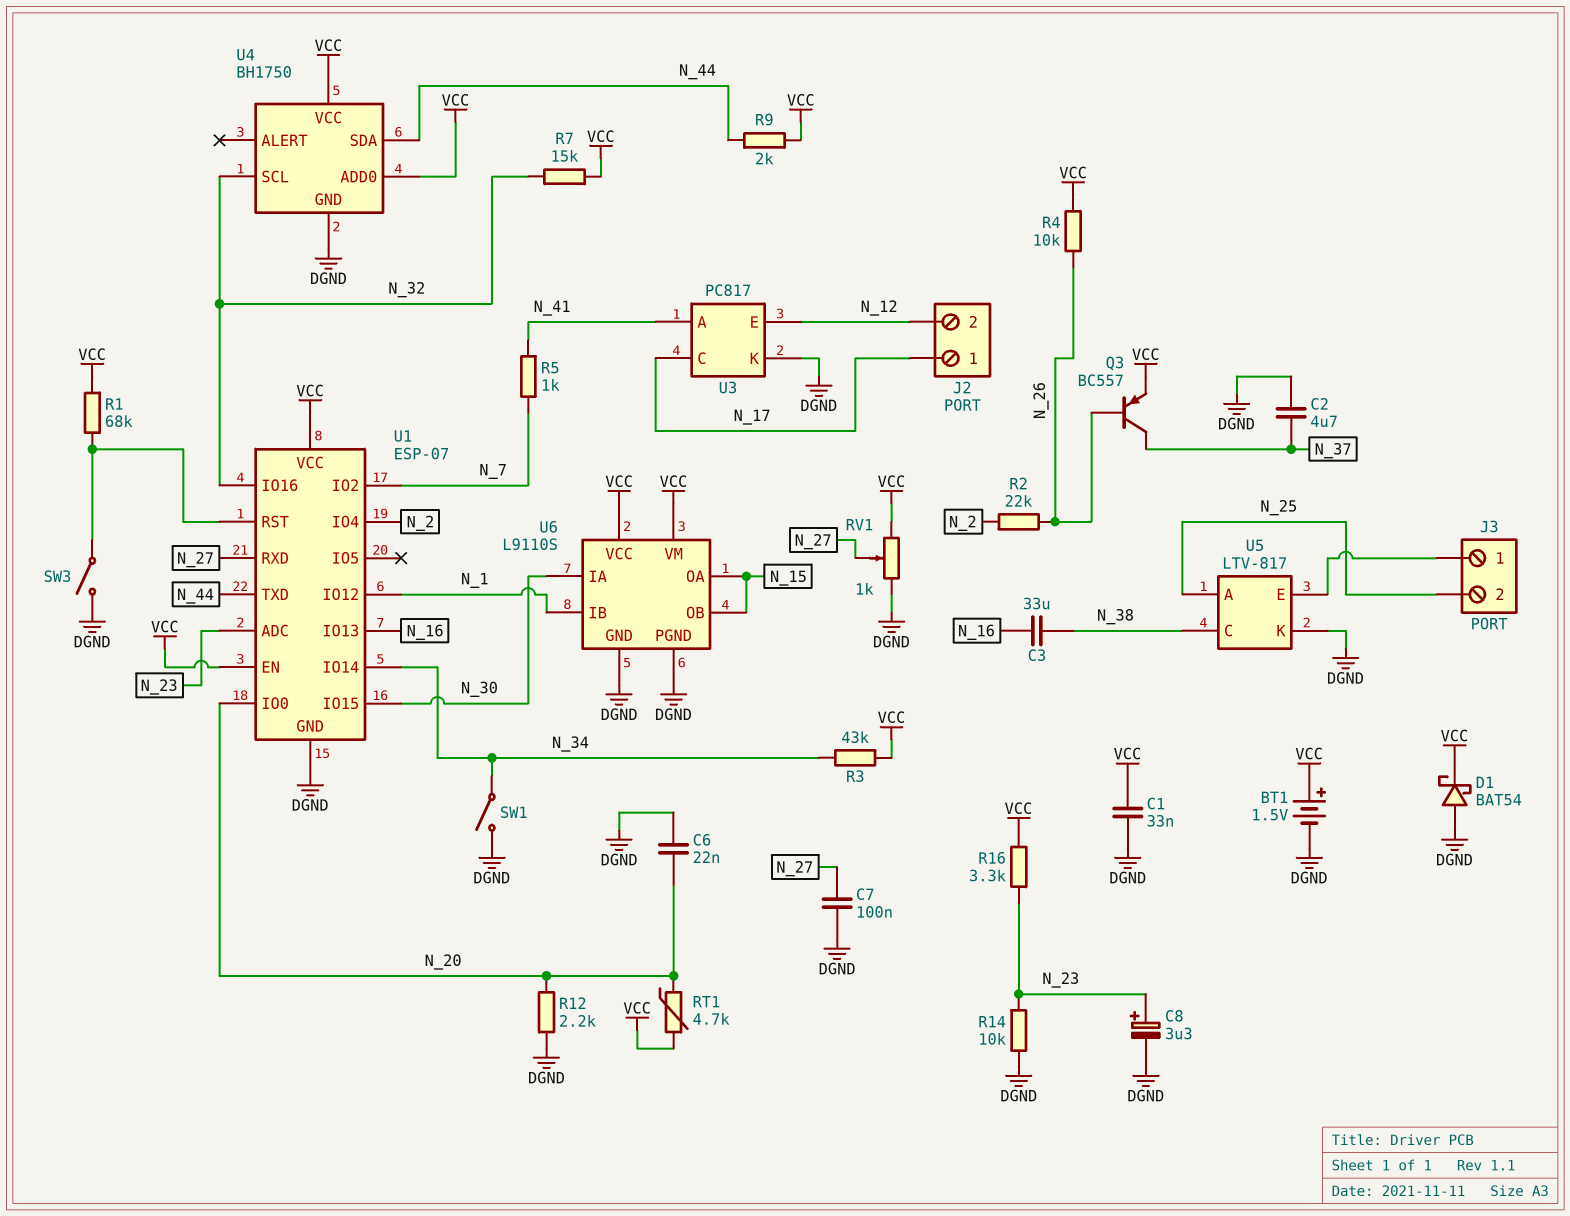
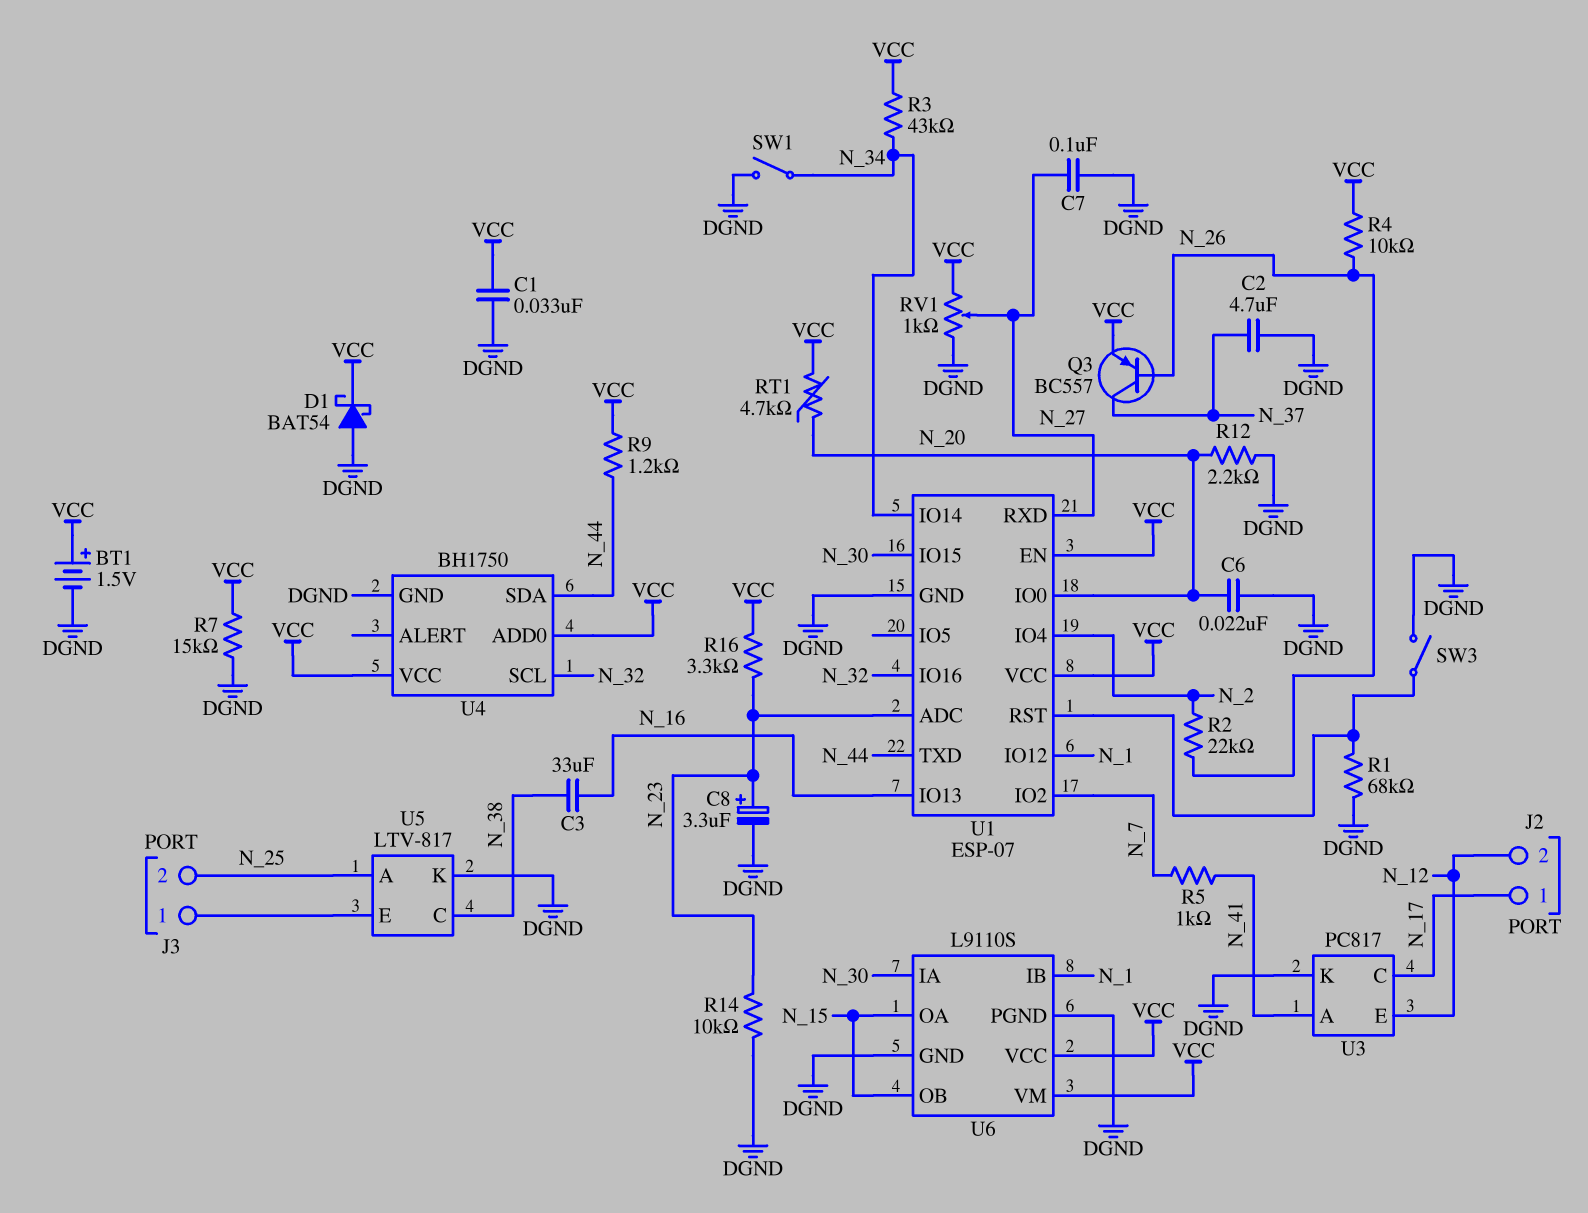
R1: 68k (U1/RST, VCC) -> 68k (DGND, U1/RST)
R7: 15k (N_32, VCC) -> 15k (DGND, VCC)
R9: 2k (N_44, VCC) -> 1.2k (N_44, VCC)

